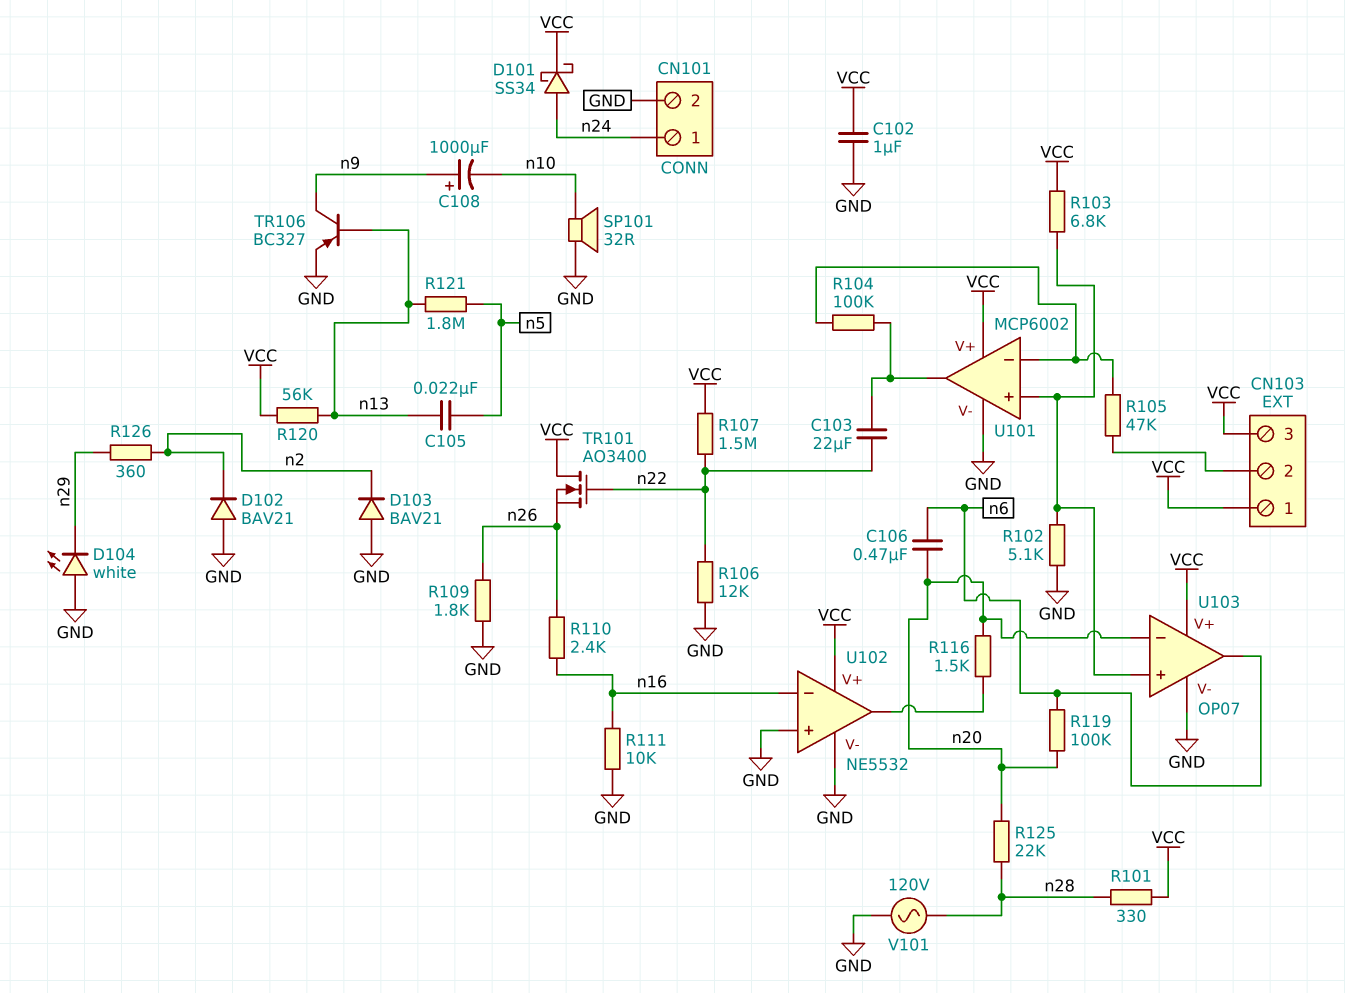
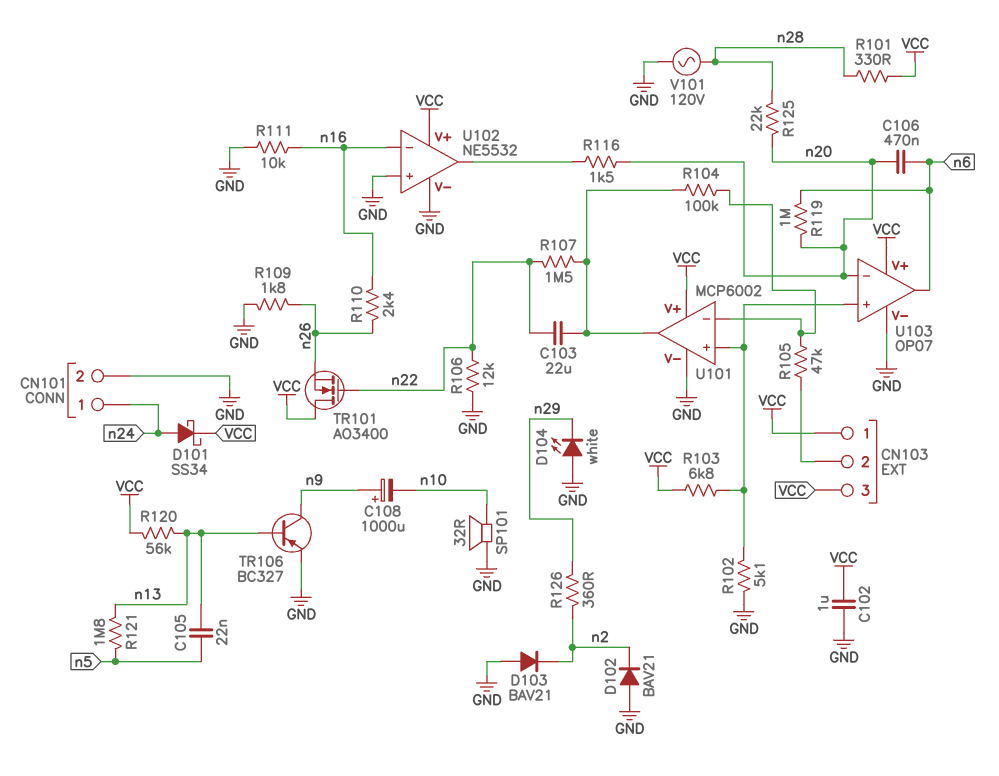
R107: 1.5M (VCC, n22) -> 1.5M (U101/out, n22)
R119: 100k (n6, n20) -> 1M (n6, n20)

